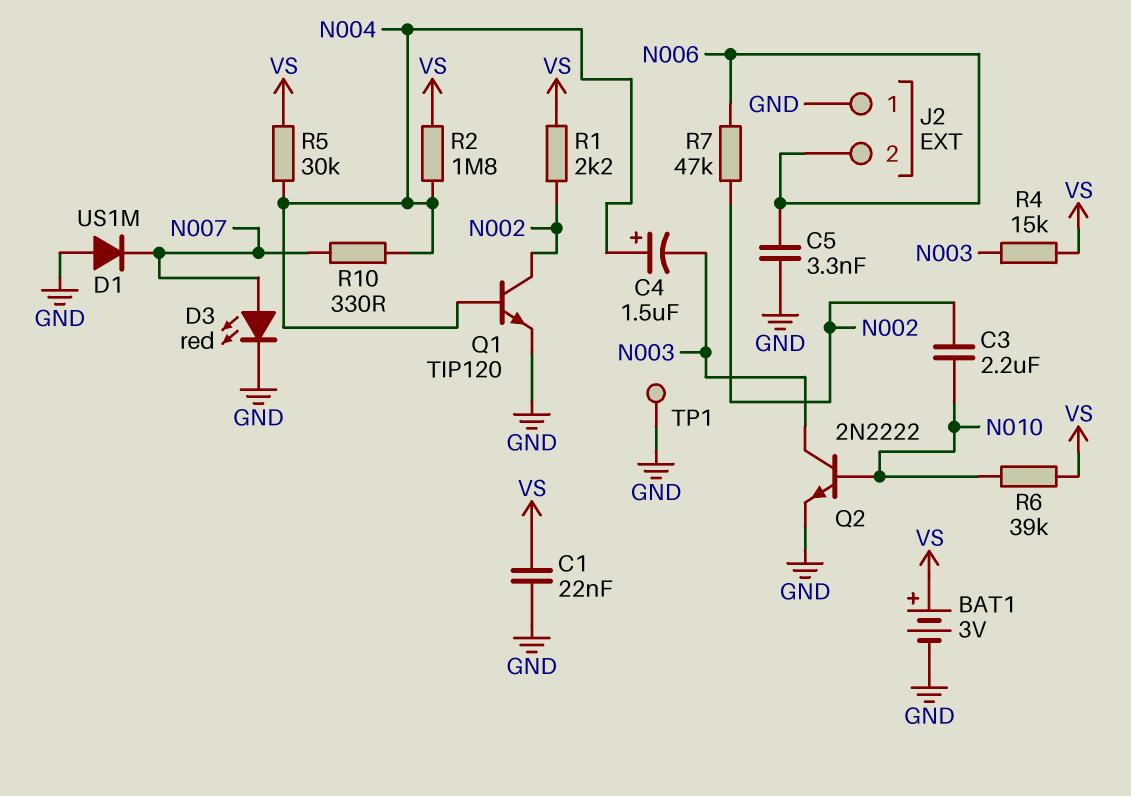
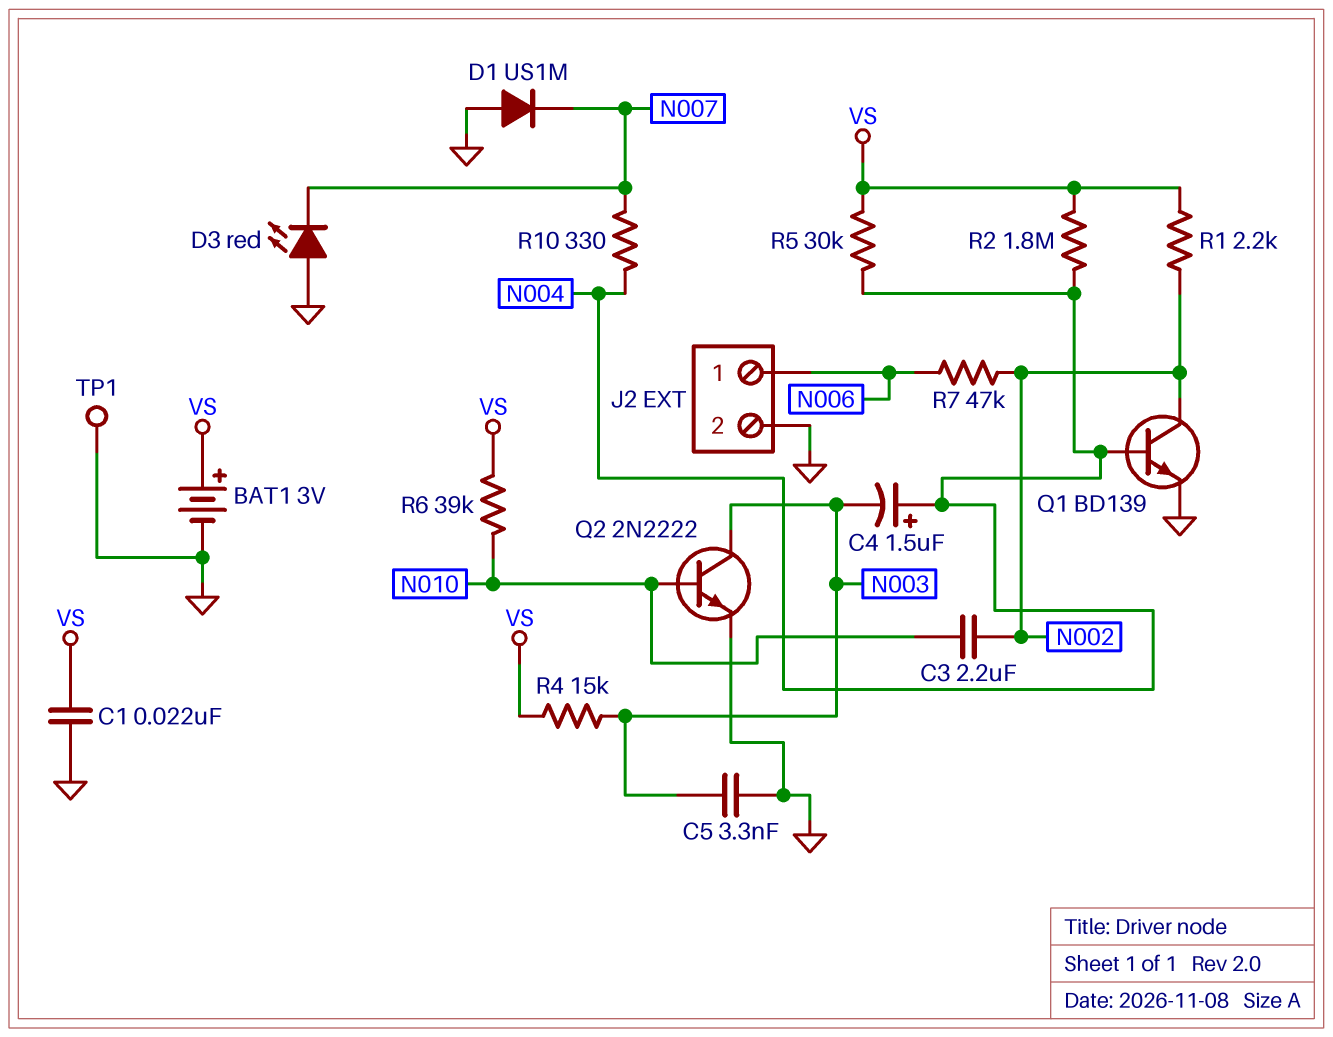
C5: 3.3nF (GND, N006) -> 3.3nF (GND, N003)
D3: LED red (A N007, K GND) -> LED red (A GND, K N007)
J2 pin 1: GND -> N006
J2 pin 2: N006 -> GND
Q1: NPN TIP120 (B N004, C N002, E GND) -> NPN BD139 (B N004, C N002, E GND)

